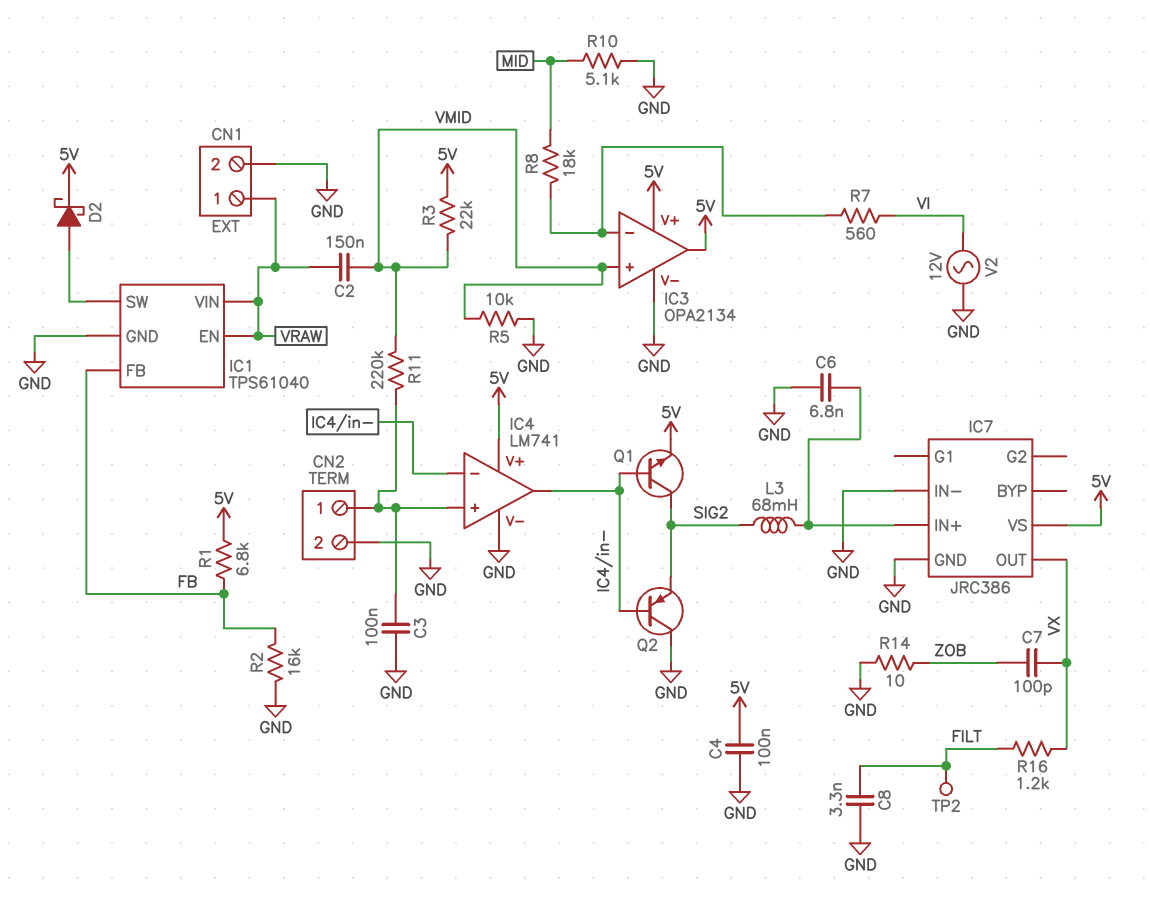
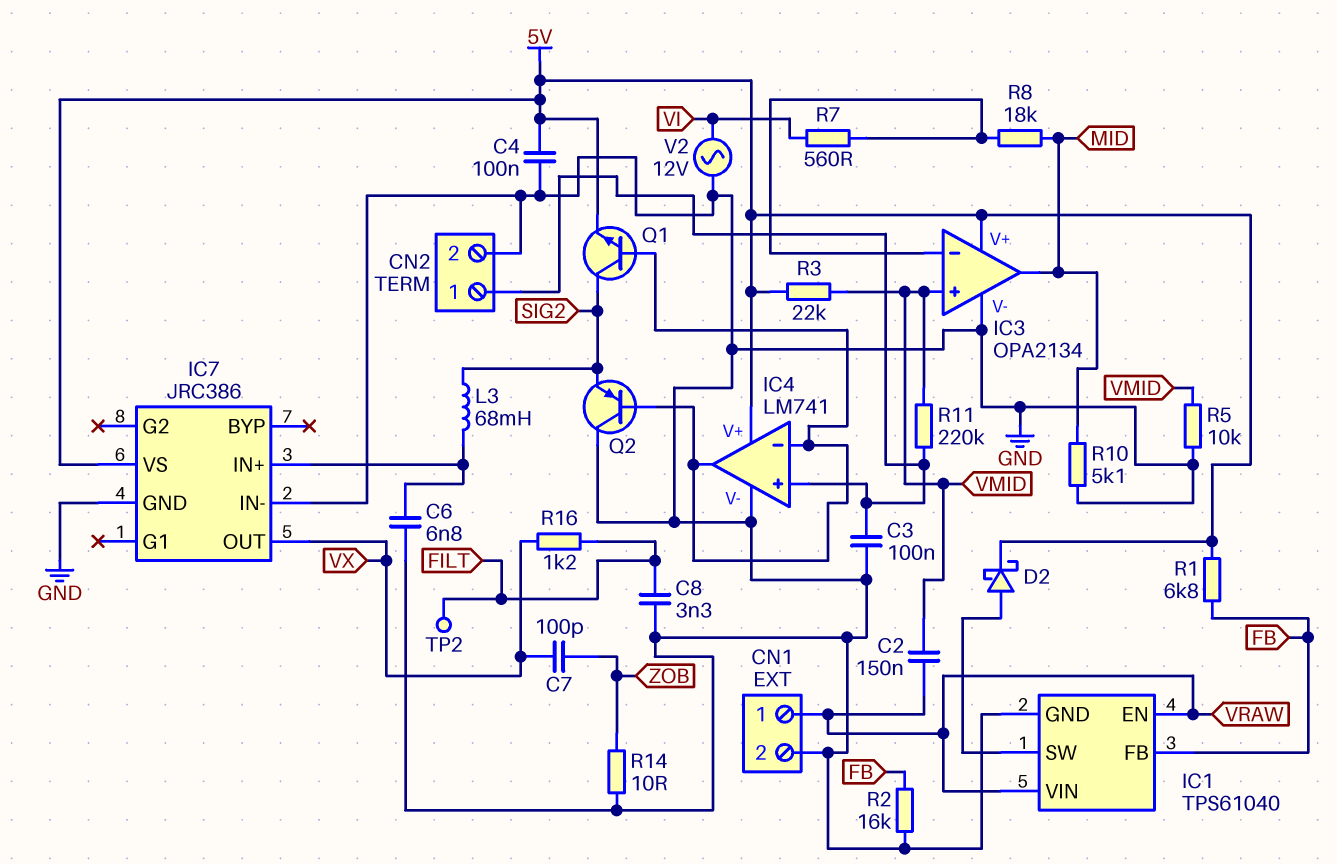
IC3 pin out: 5V -> MID

